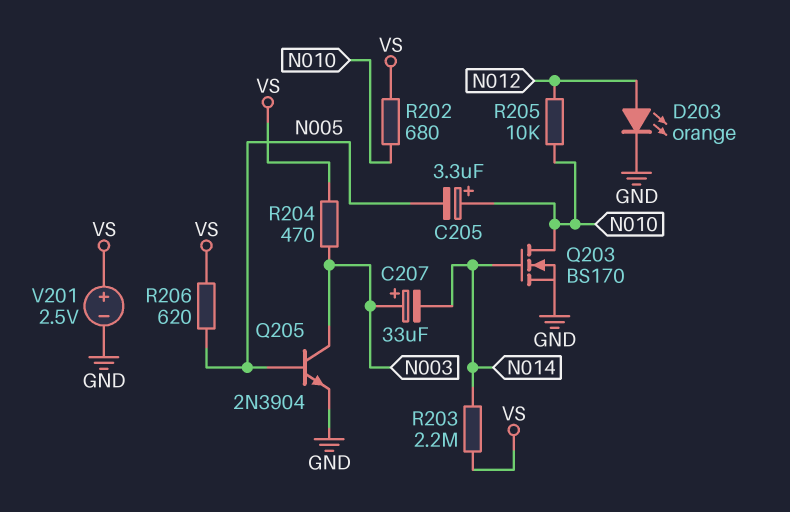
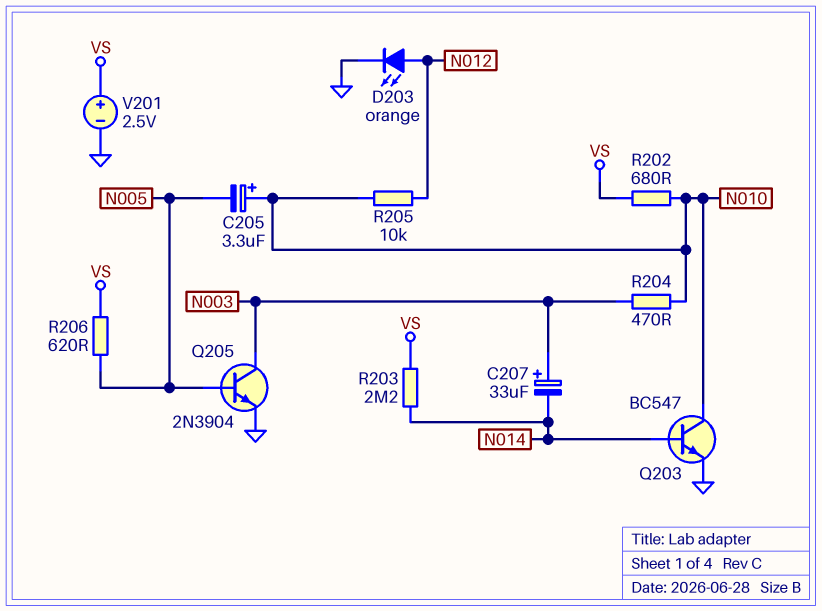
Q203: NMOS BS170 (G N014, D N010, S GND) -> NPN BC547 (B N014, C N010, E GND)
R204: 470 (N003, VS) -> 470 (N003, N010)

